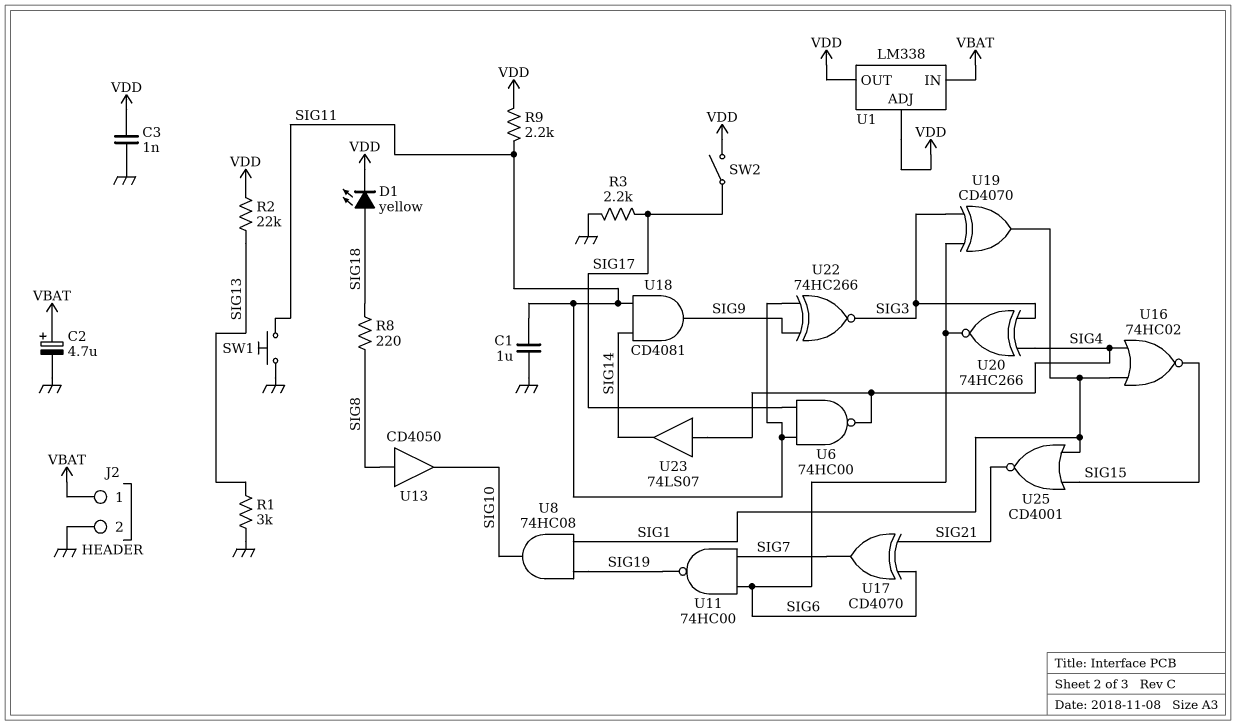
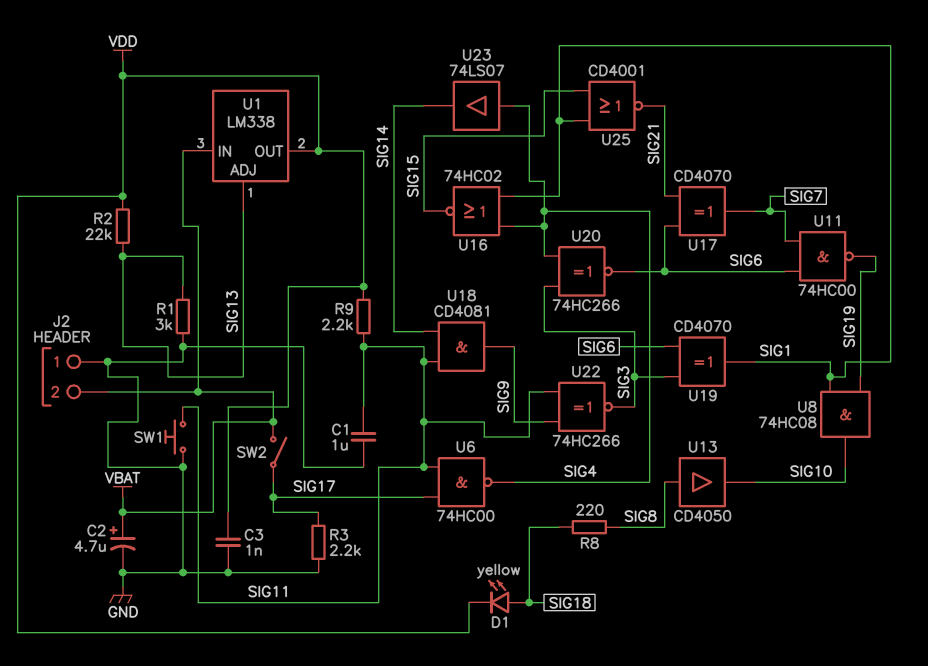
J2 pin 1: VBAT -> GND
J2 pin 2: GND -> VBAT
SW2: switch (SIG17, VDD) -> switch (SIG17, VBAT)
U1 pin ADJ: VDD -> SIG13

